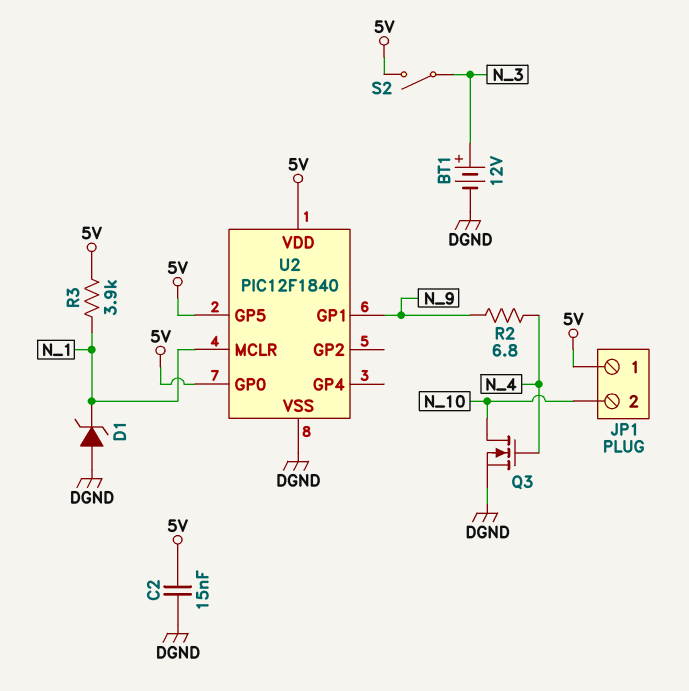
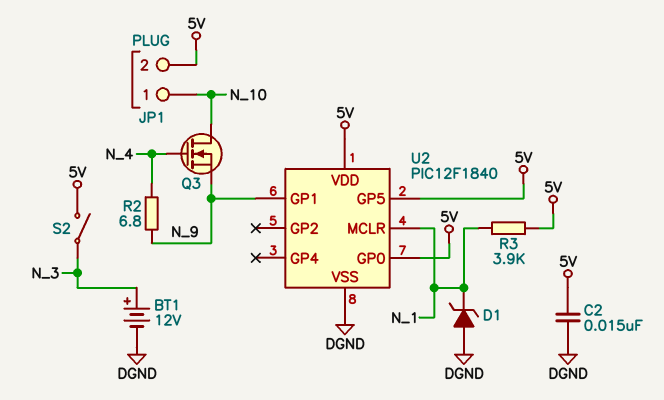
JP1 pin 1: 5V -> N_10
JP1 pin 2: N_10 -> 5V
Q3: NMOS (G N_4, D N_10, S DGND) -> NMOS (G N_4, D N_10, S N_9)

